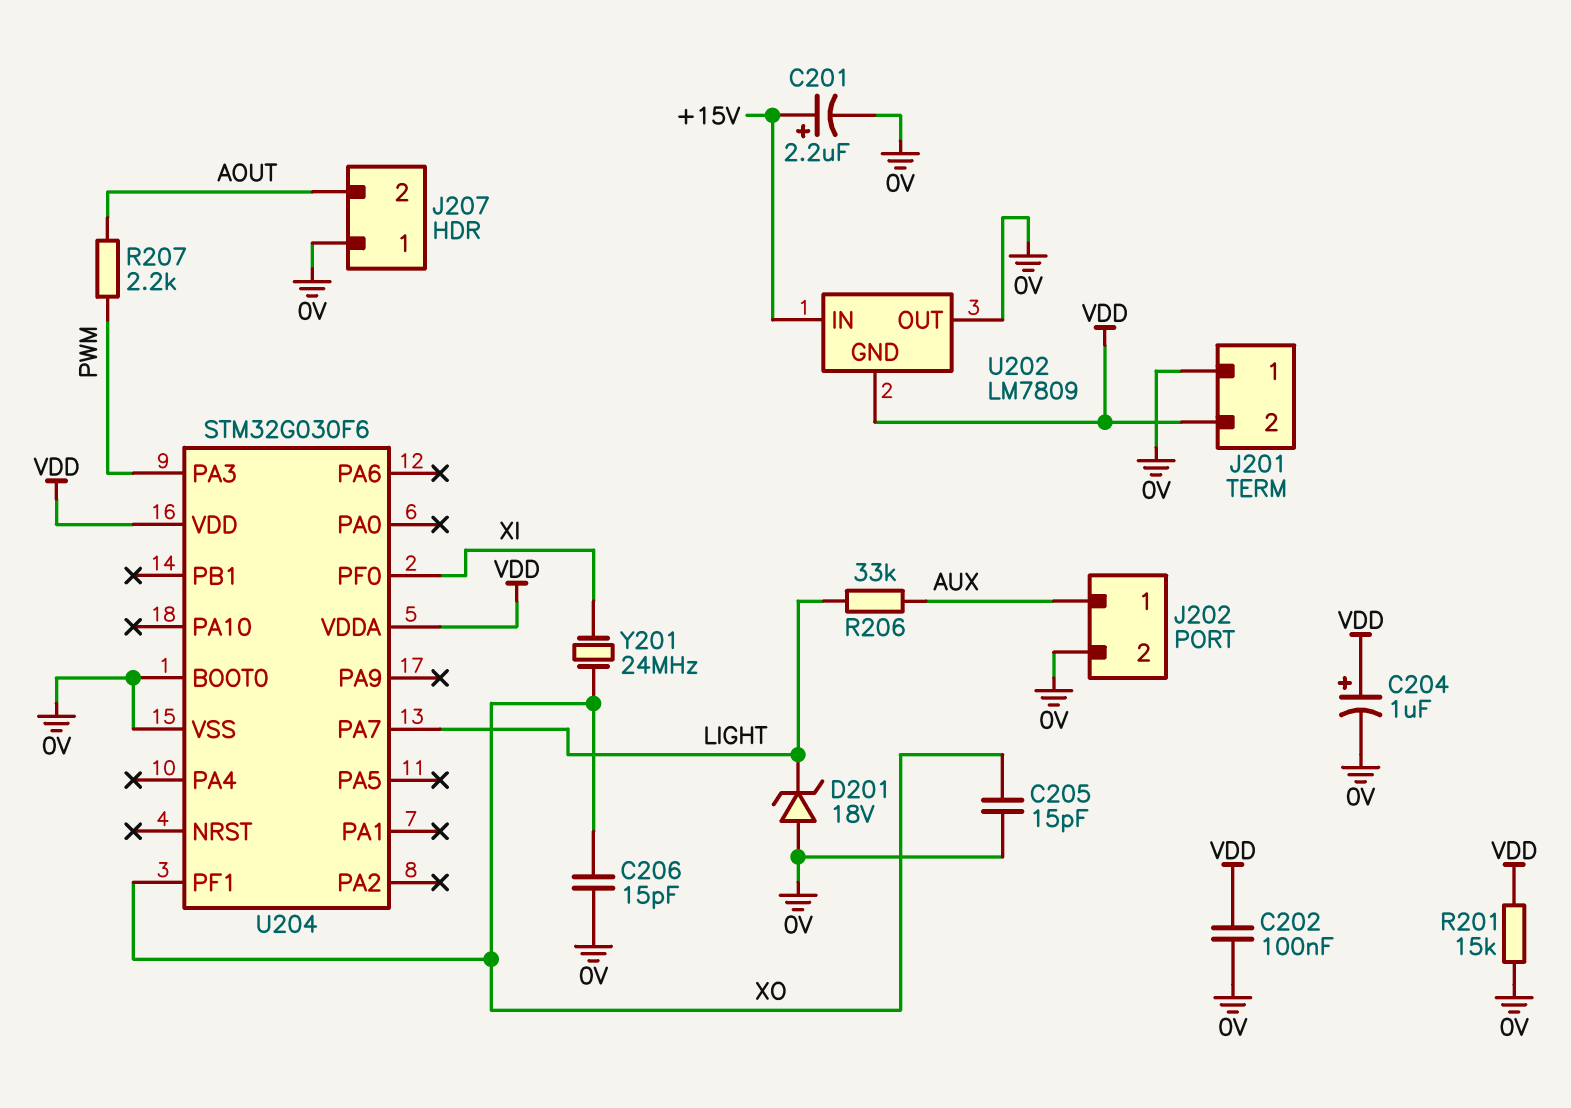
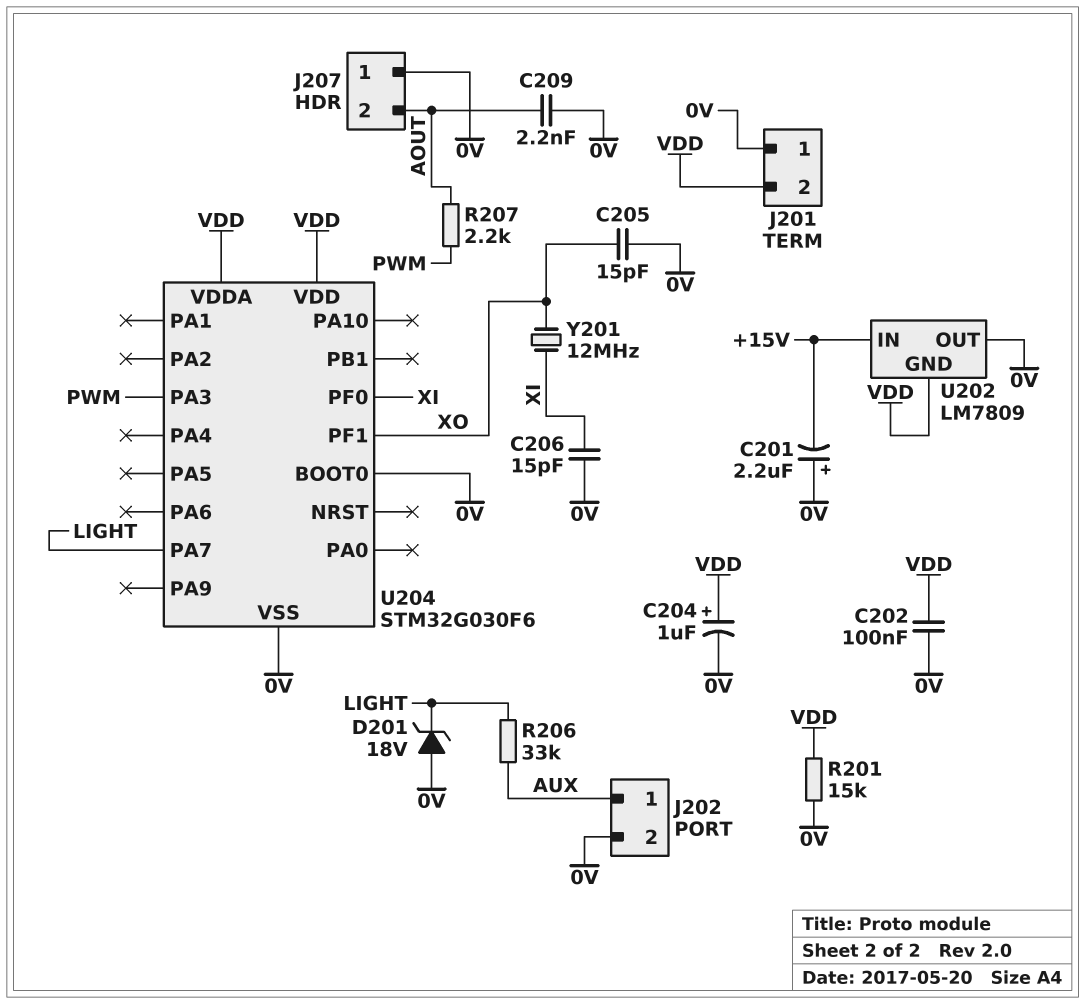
C201: 2.2uF (plus +15V, minus 0V) -> 2.2uF (plus 0V, minus +15V)
C206: 15pF (0V, XO) -> 15pF (0V, XI)
C209: none -> 2.2nF (0V, AOUT)
Y201: 24MHz (XI, XO) -> 12MHz (XI, XO)

